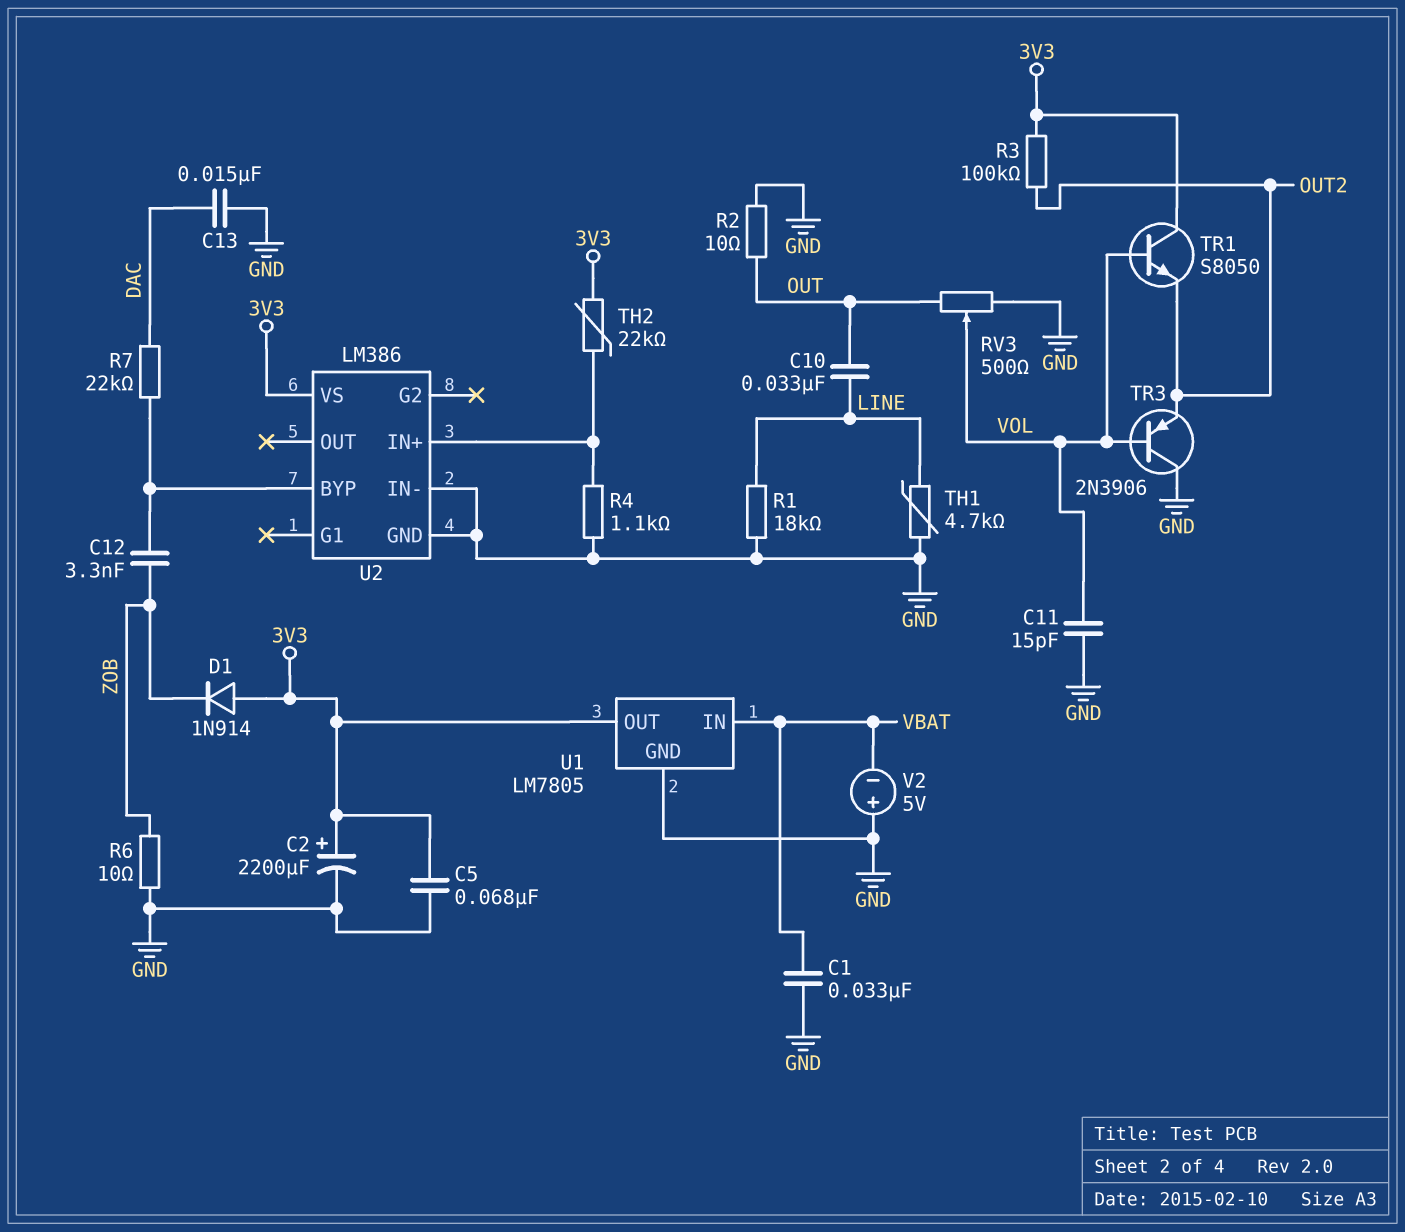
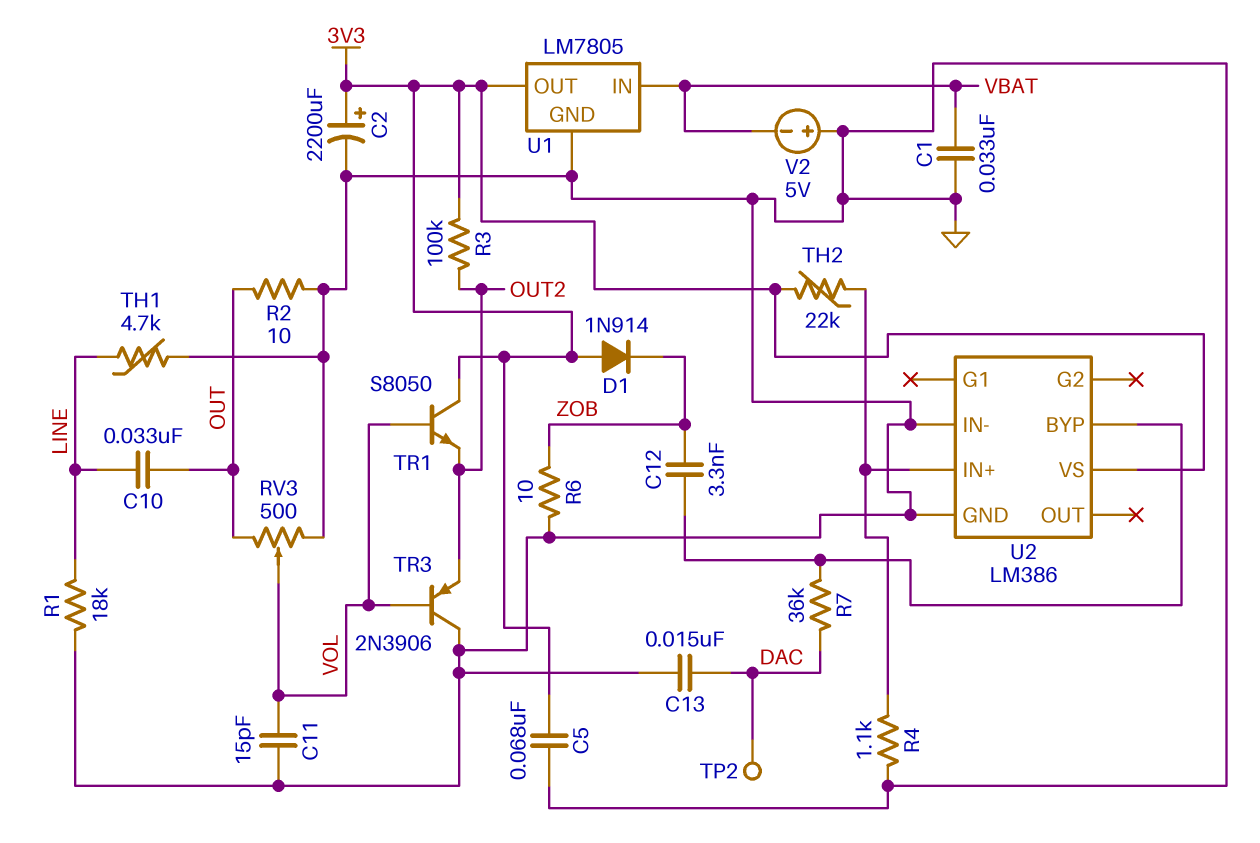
R7: 22k (DAC, U2/BYP) -> 36k (DAC, U2/BYP)
TP2: none -> test point (DAC)

